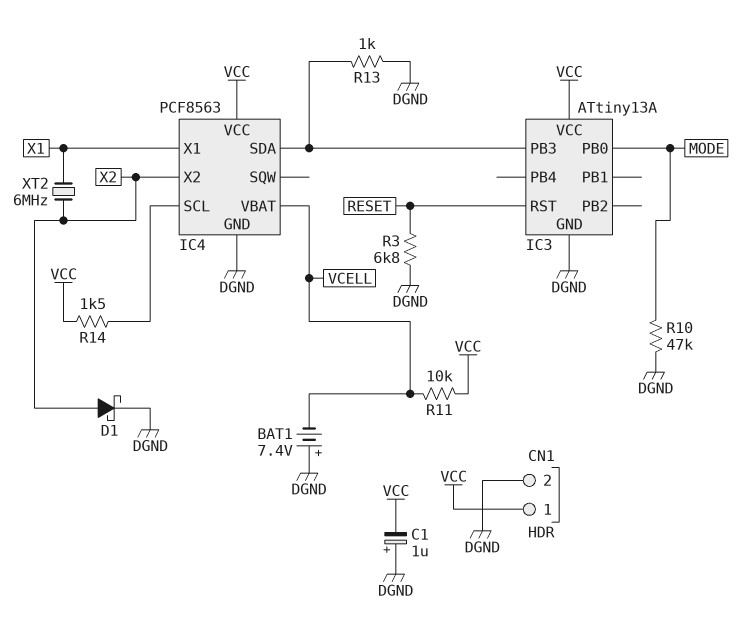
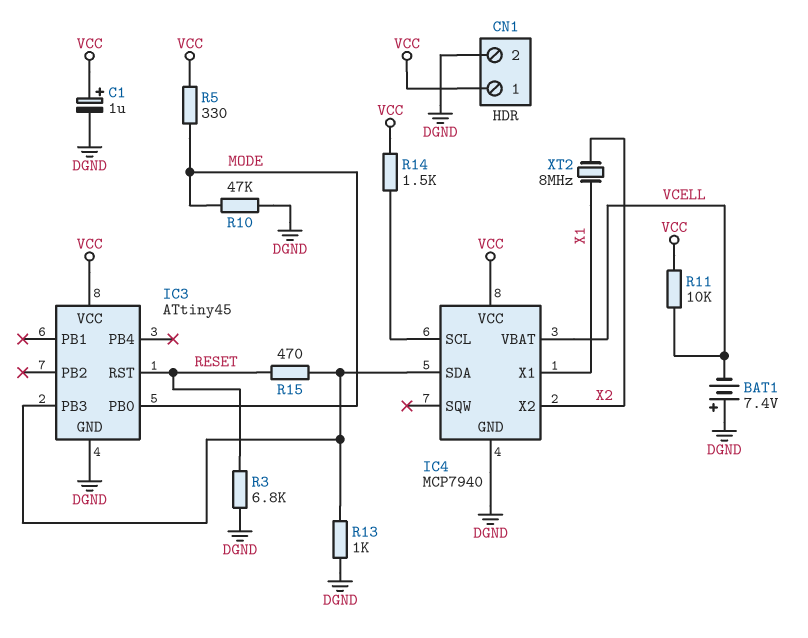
C1: 1uF (plus DGND, minus VCC) -> 1uF (plus VCC, minus DGND)
D1: schottky (A X2, K DGND) -> none
IC3: ATtiny13A -> ATtiny45
IC4: PCF8563 -> MCP7940
R5: none -> 330 (MODE, VCC)
R15: none -> 470 (IC3/PB3, RESET)
XT2: 6MHz (X1, X2) -> 8MHz (X1, X2)

